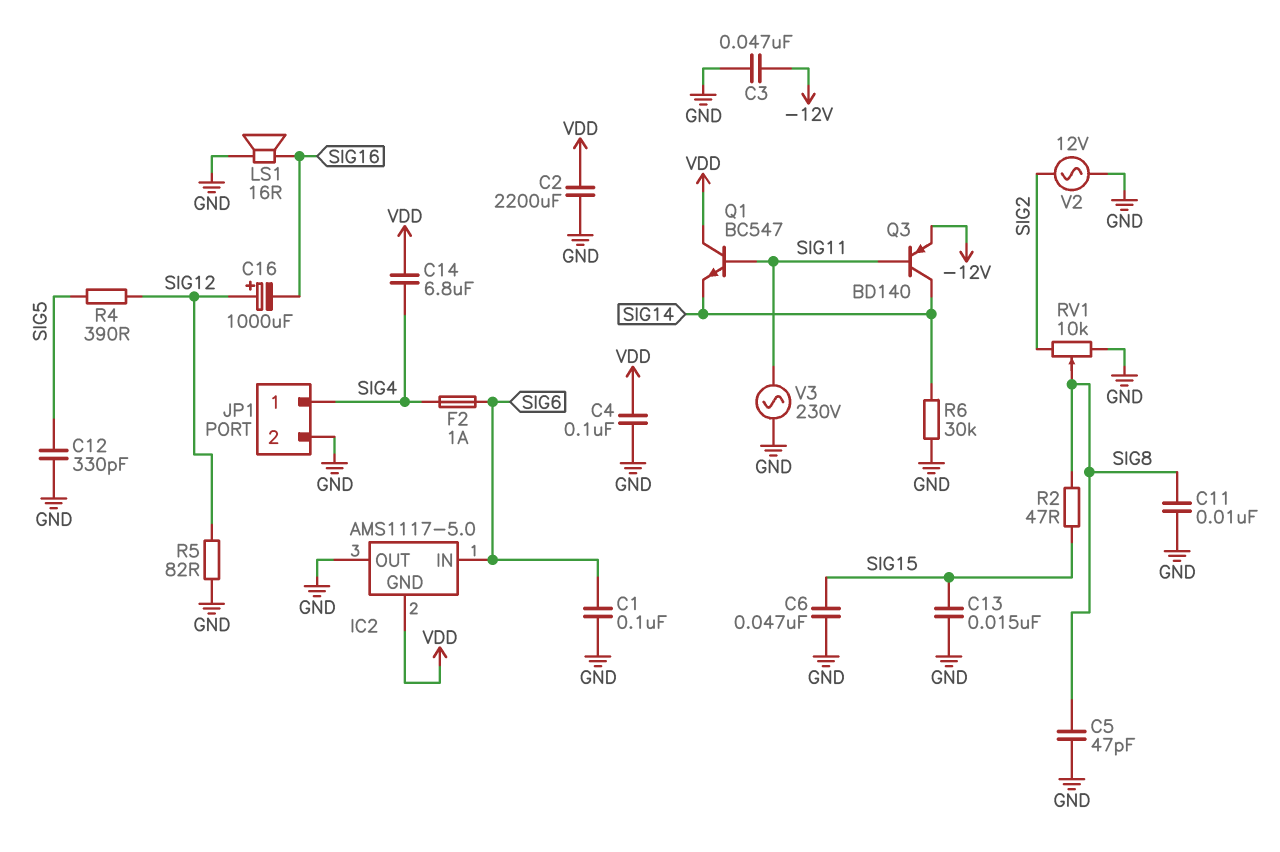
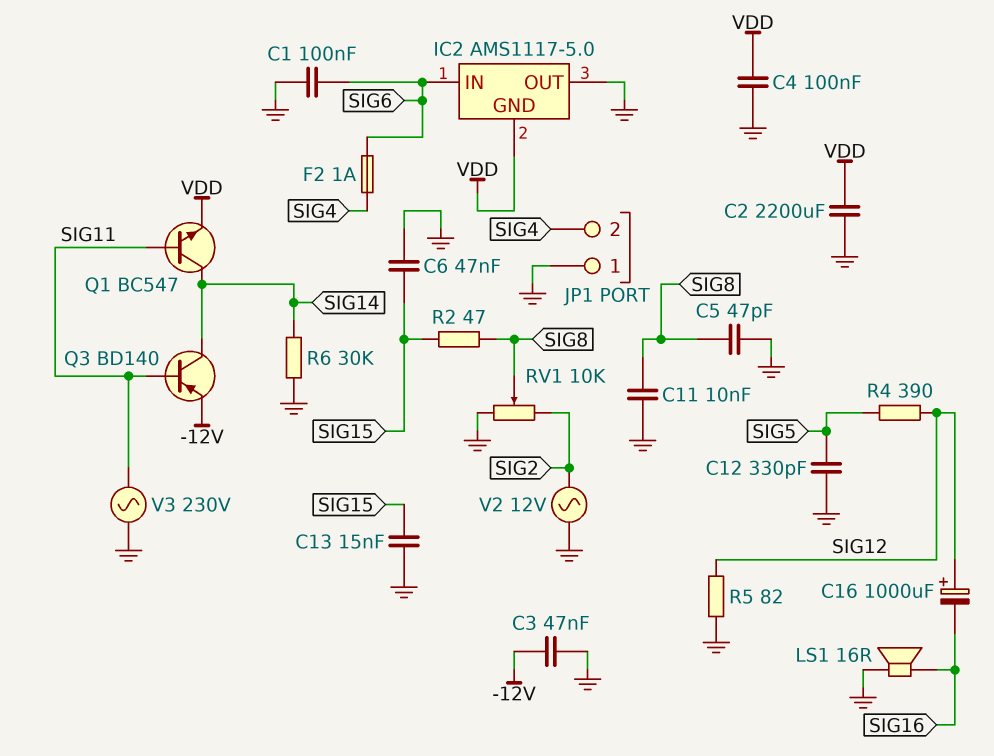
C14: 6.8uF (SIG4, VDD) -> none
JP1 pin 1: SIG4 -> GND
JP1 pin 2: GND -> SIG4
Q1: NPN BC547 (B SIG11, C VDD, E SIG14) -> NPN BC547 (B SIG11, C SIG14, E VDD)

